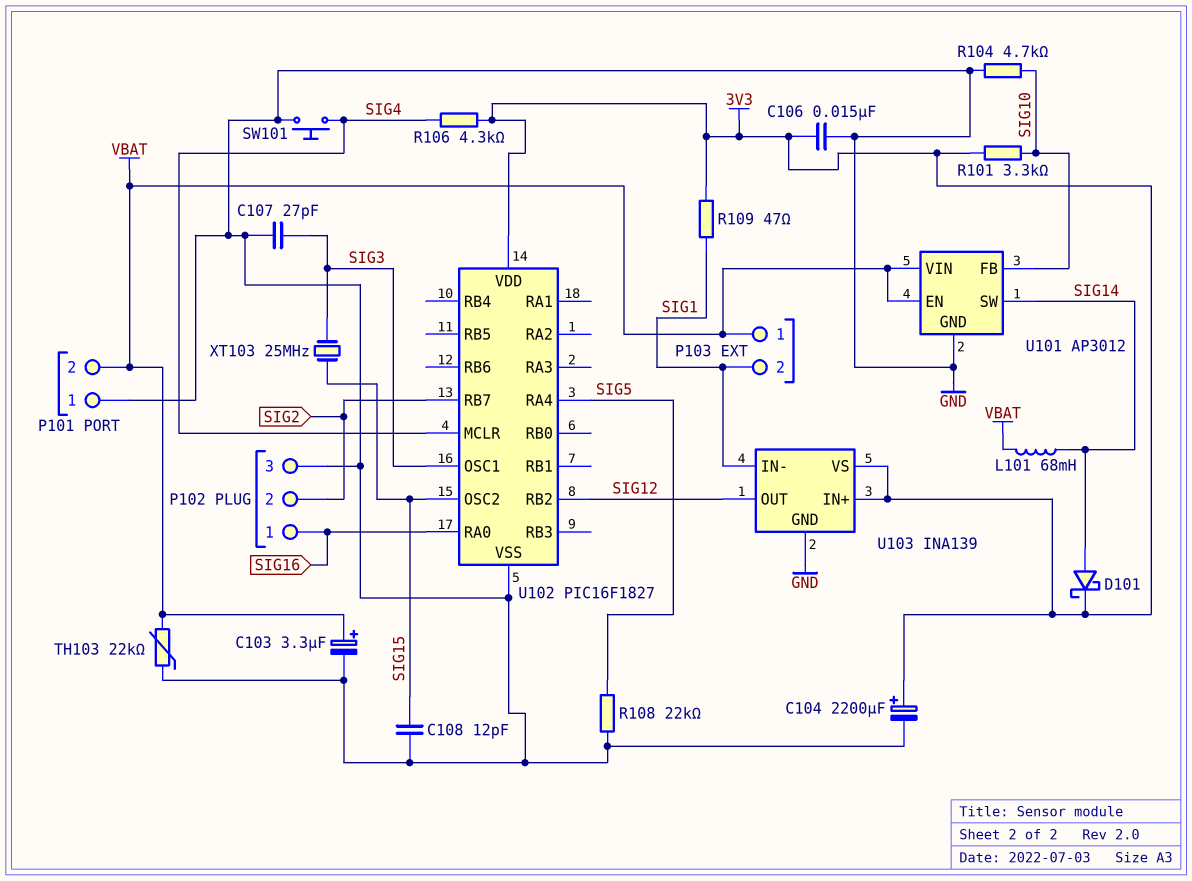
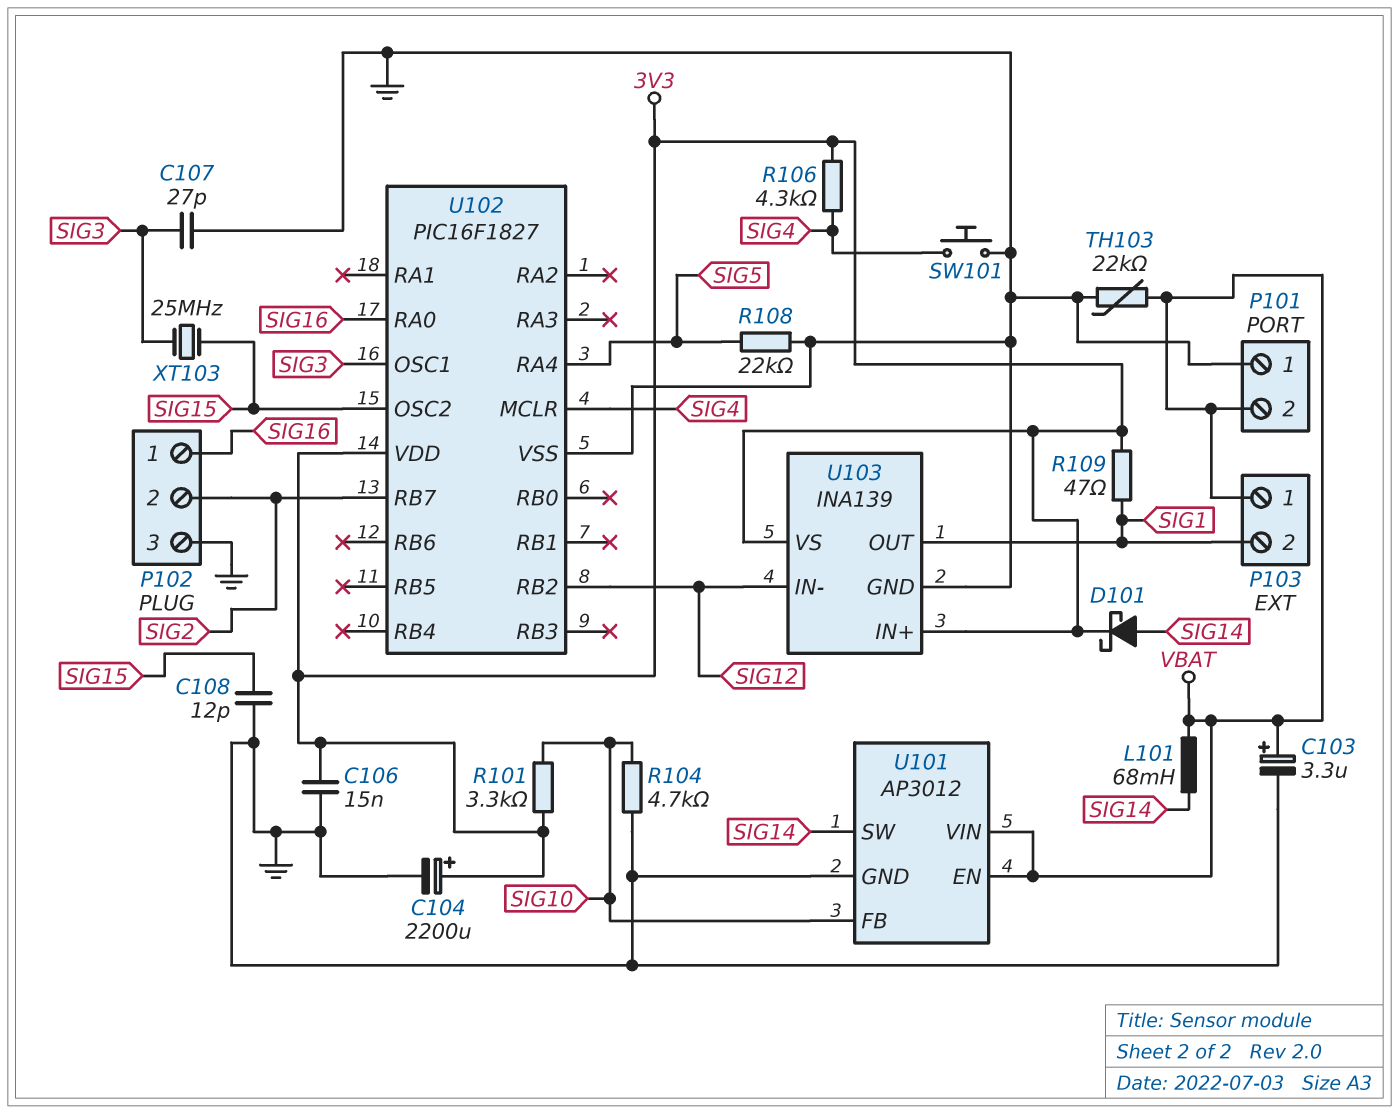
U103 pin IN-: SIG1 -> SIG12
U103 pin OUT: SIG12 -> SIG1

